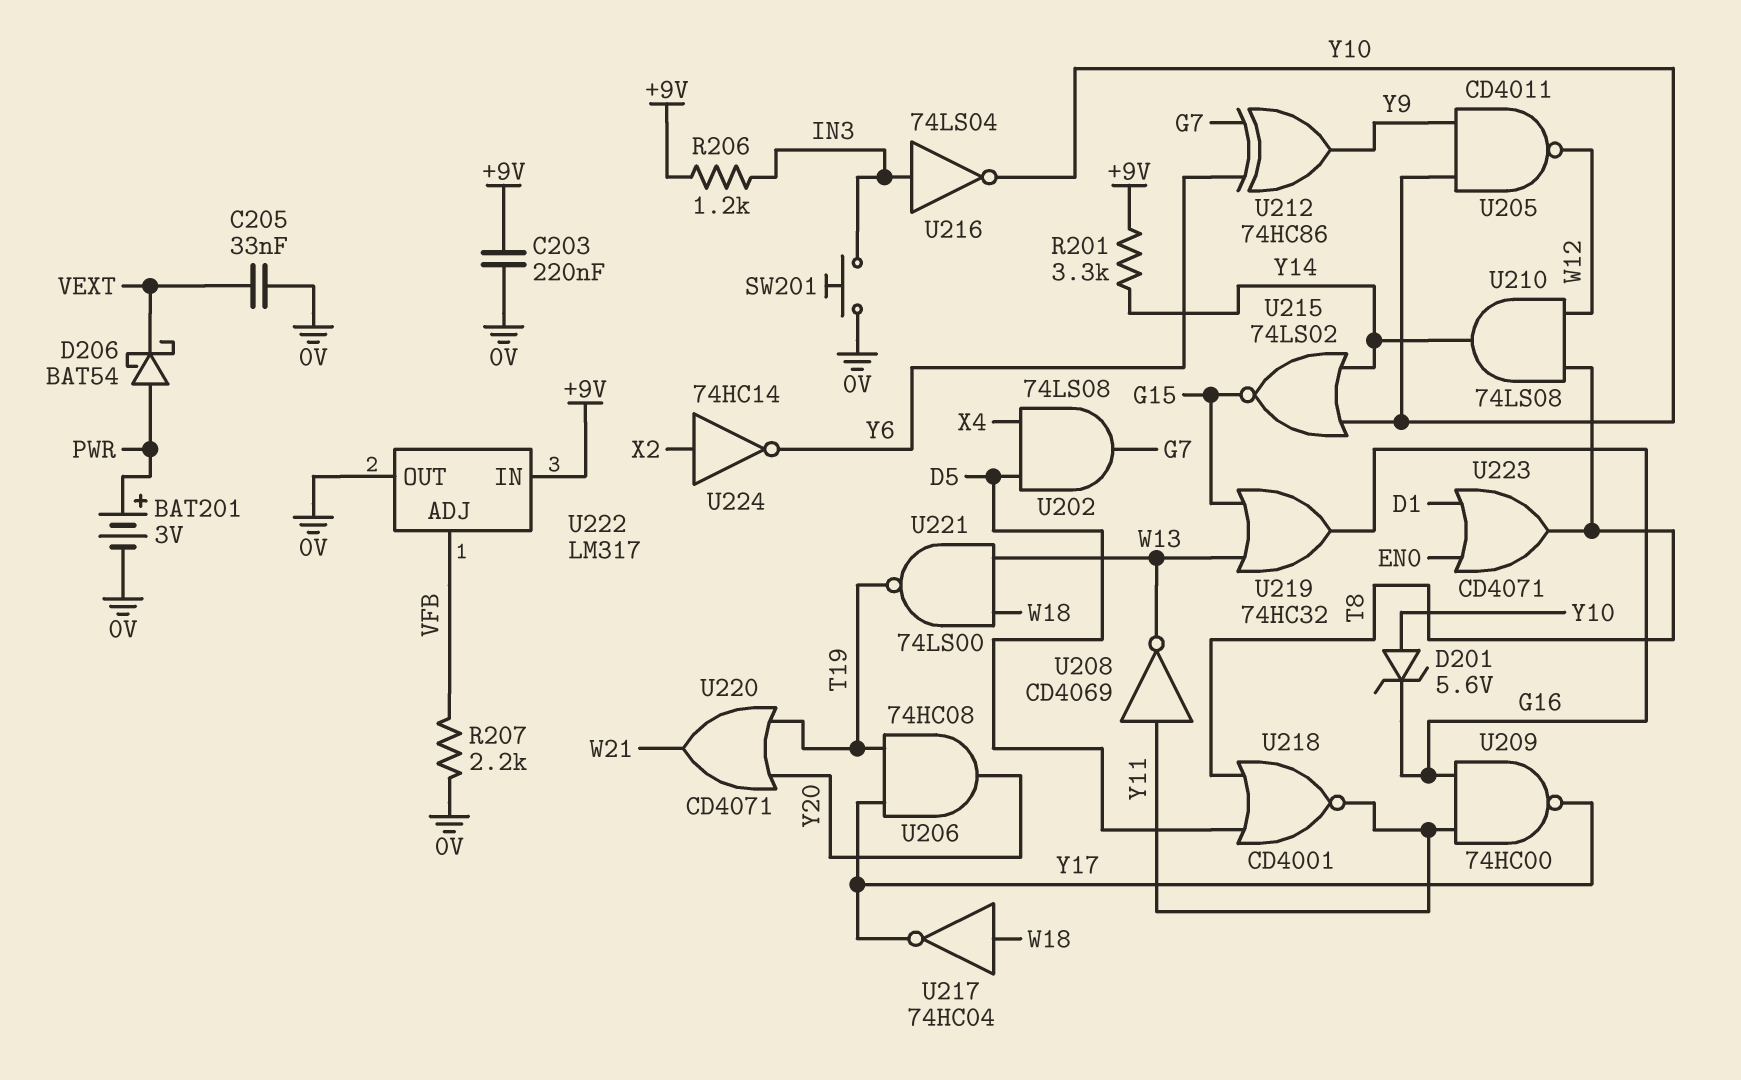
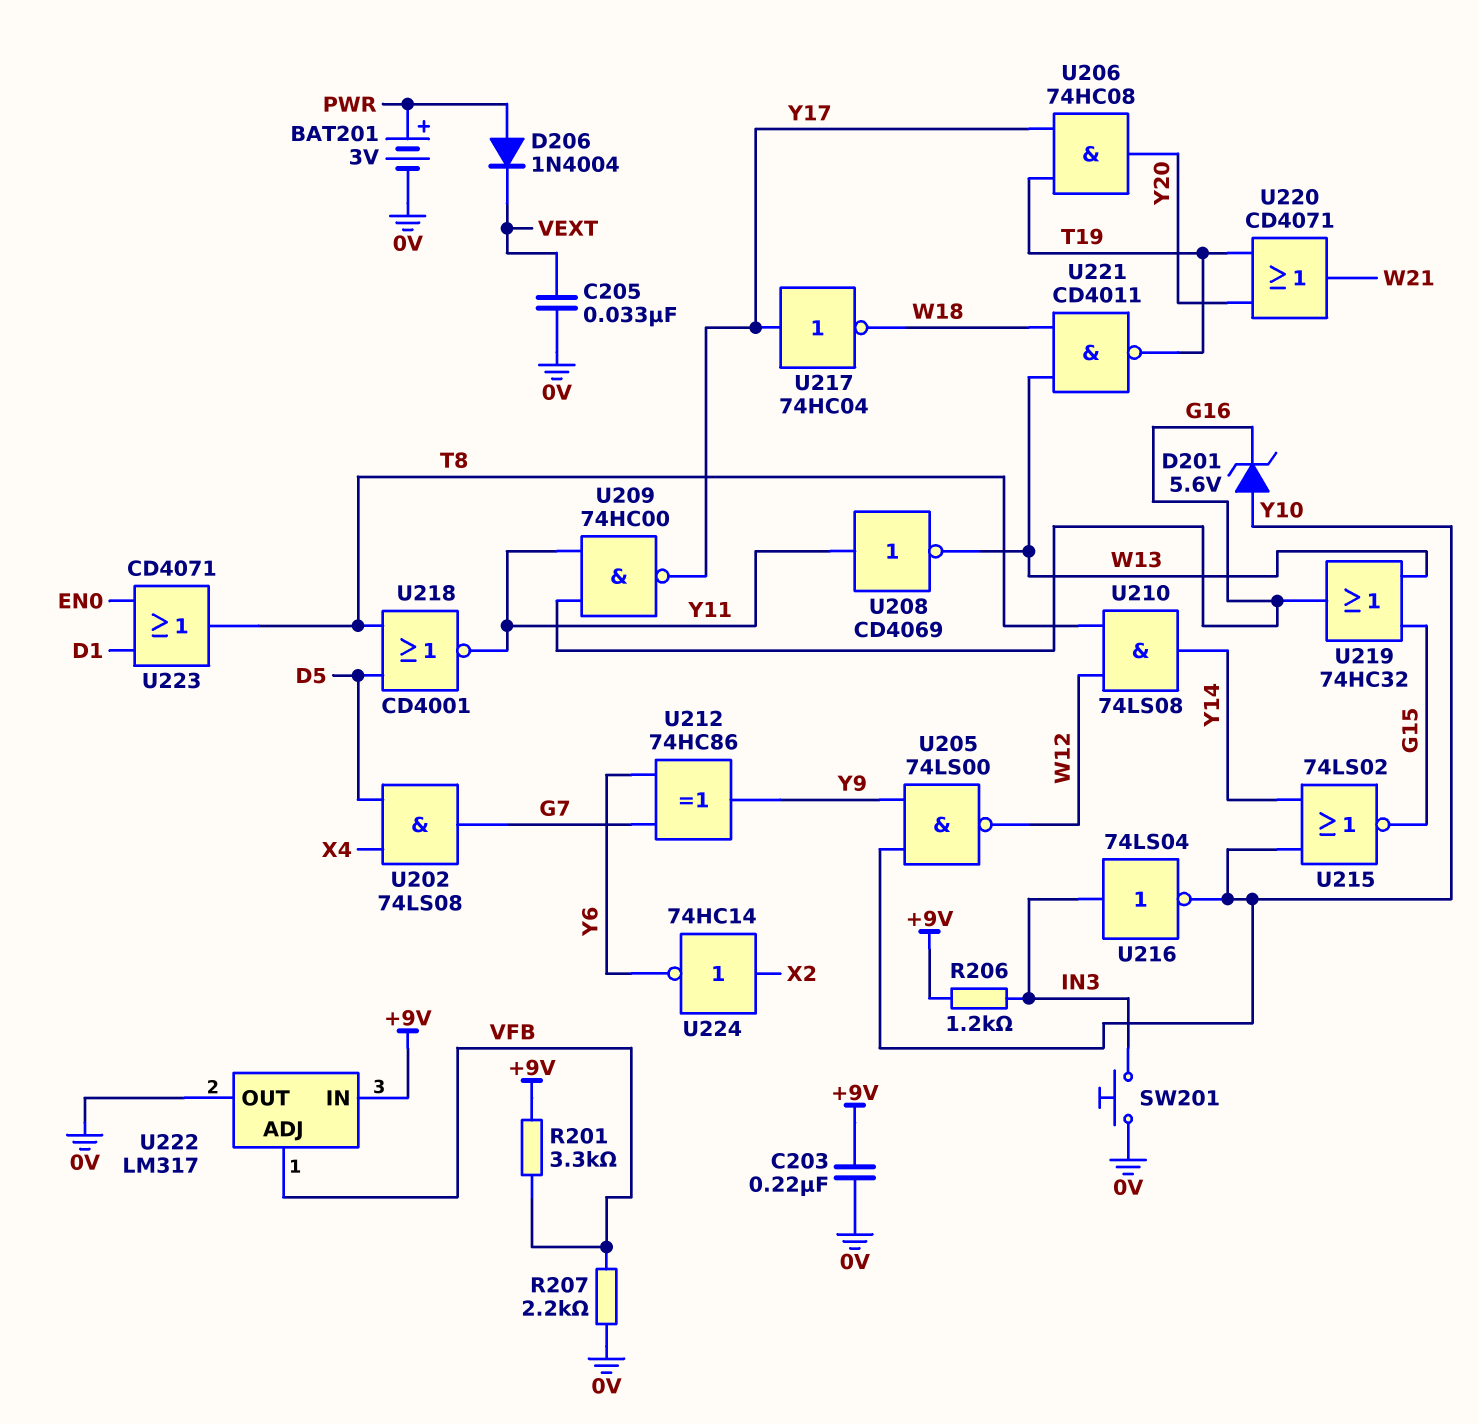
D206: schottky BAT54 (A PWR, K VEXT) -> diode 1N4004 (A PWR, K VEXT)
R201: 3.3k (+9V, Y14) -> 3.3k (+9V, VFB)
U205: NAND CD4011 (in Y9, in Y10, out W12) -> NAND 74LS00 (in Y9, in Y10, out W12)
U217: NOT 74HC04 (in W18, out Y17) -> NOT 74HC04 (in Y17, out W18)
U221: NAND 74LS00 (in W13, in W18, out T19) -> NAND CD4011 (in W13, in W18, out T19)

